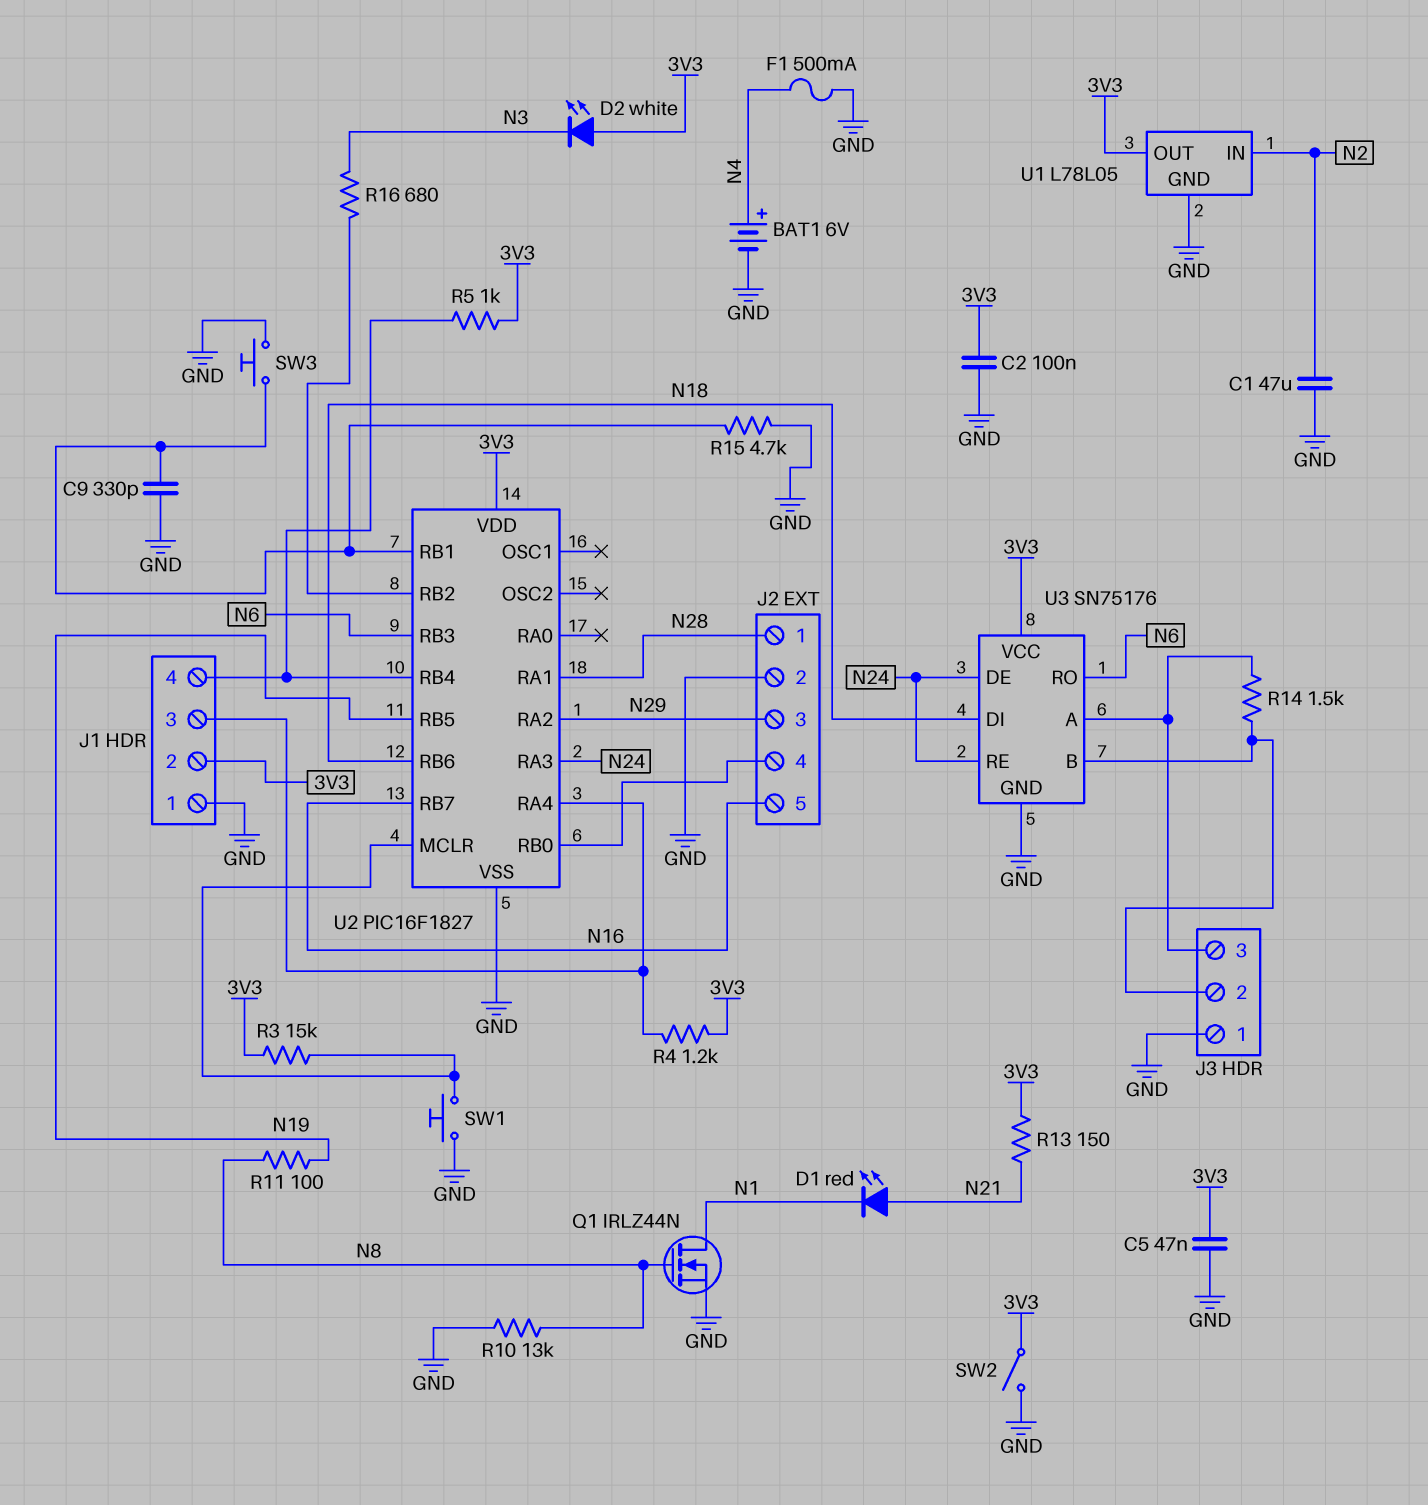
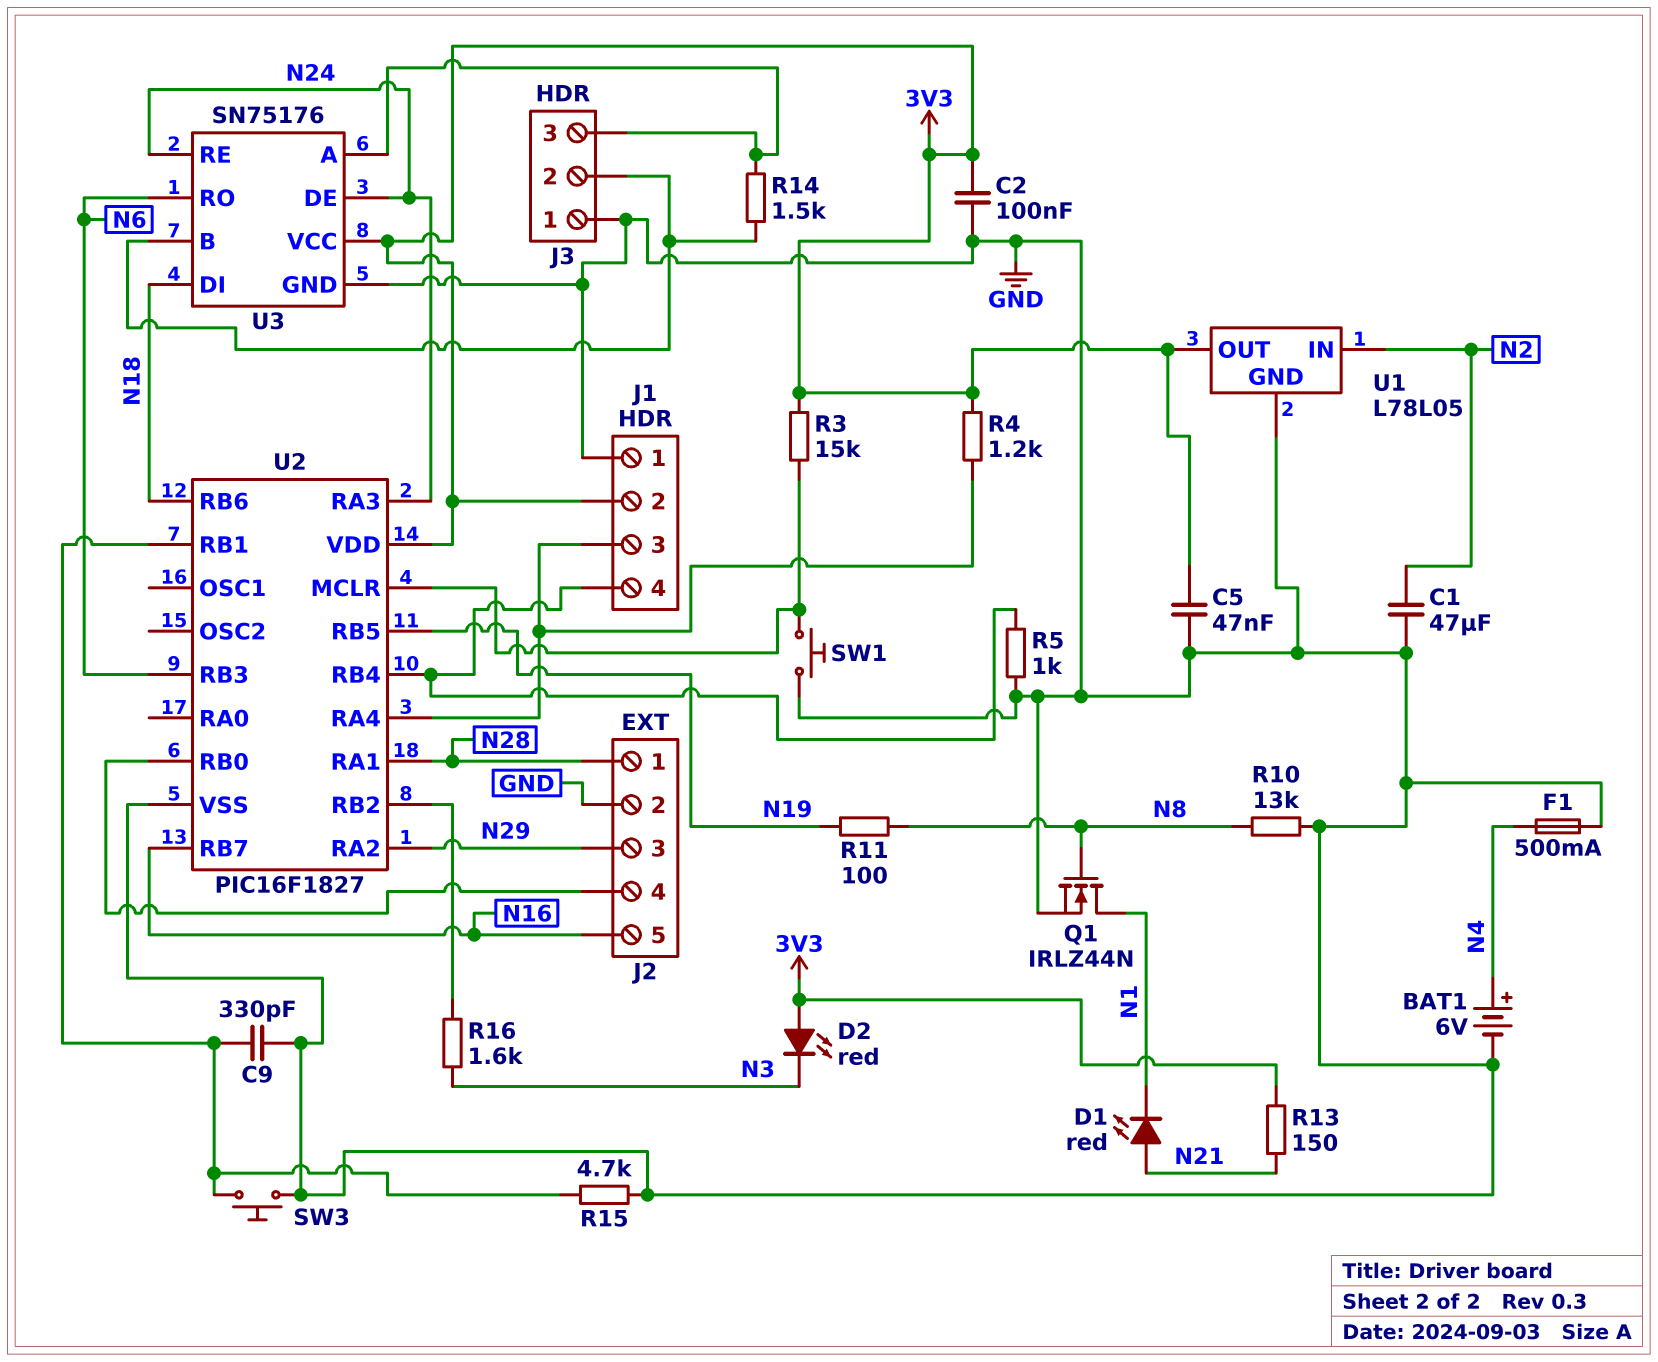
D2: LED white (A 3V3, K N3) -> LED red (A 3V3, K N3)
R5: 1k (3V3, J1/4) -> 1k (GND, J1/4)
R16: 680 (N3, U2/RB2) -> 1.6k (N3, U2/RB2)
SW2: switch (3V3, GND) -> none

